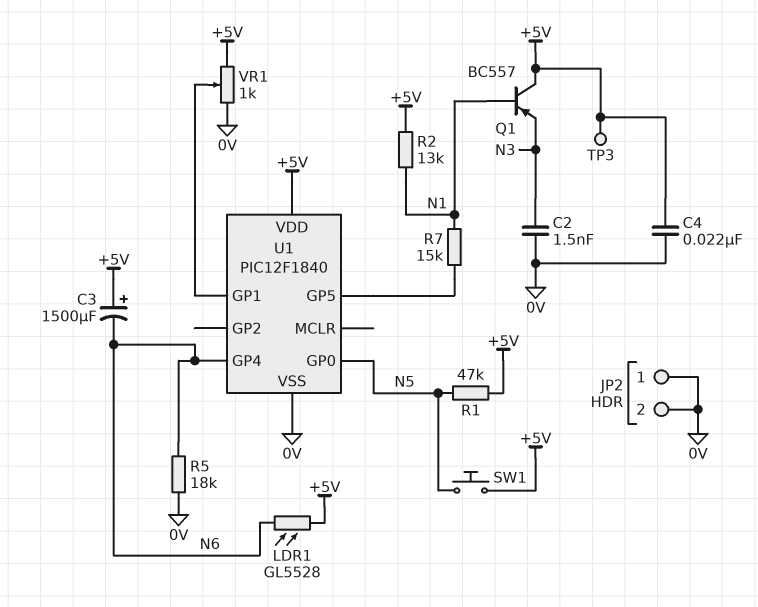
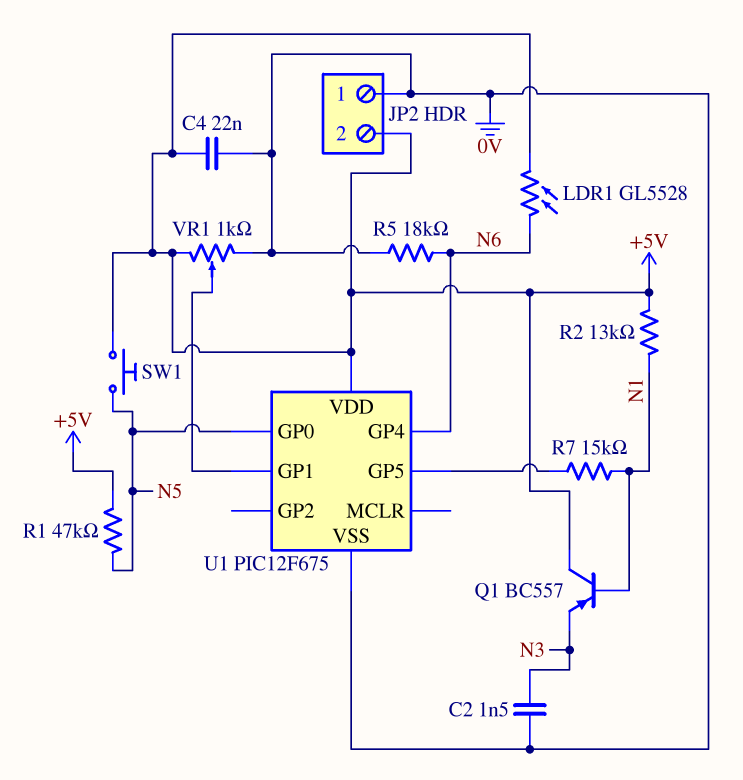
C3: 1500uF (plus +5V, minus N6) -> none
JP2 pin 2: 0V -> +5V
TP3: test point (+5V) -> none
U1: PIC12F1840 -> PIC12F675

